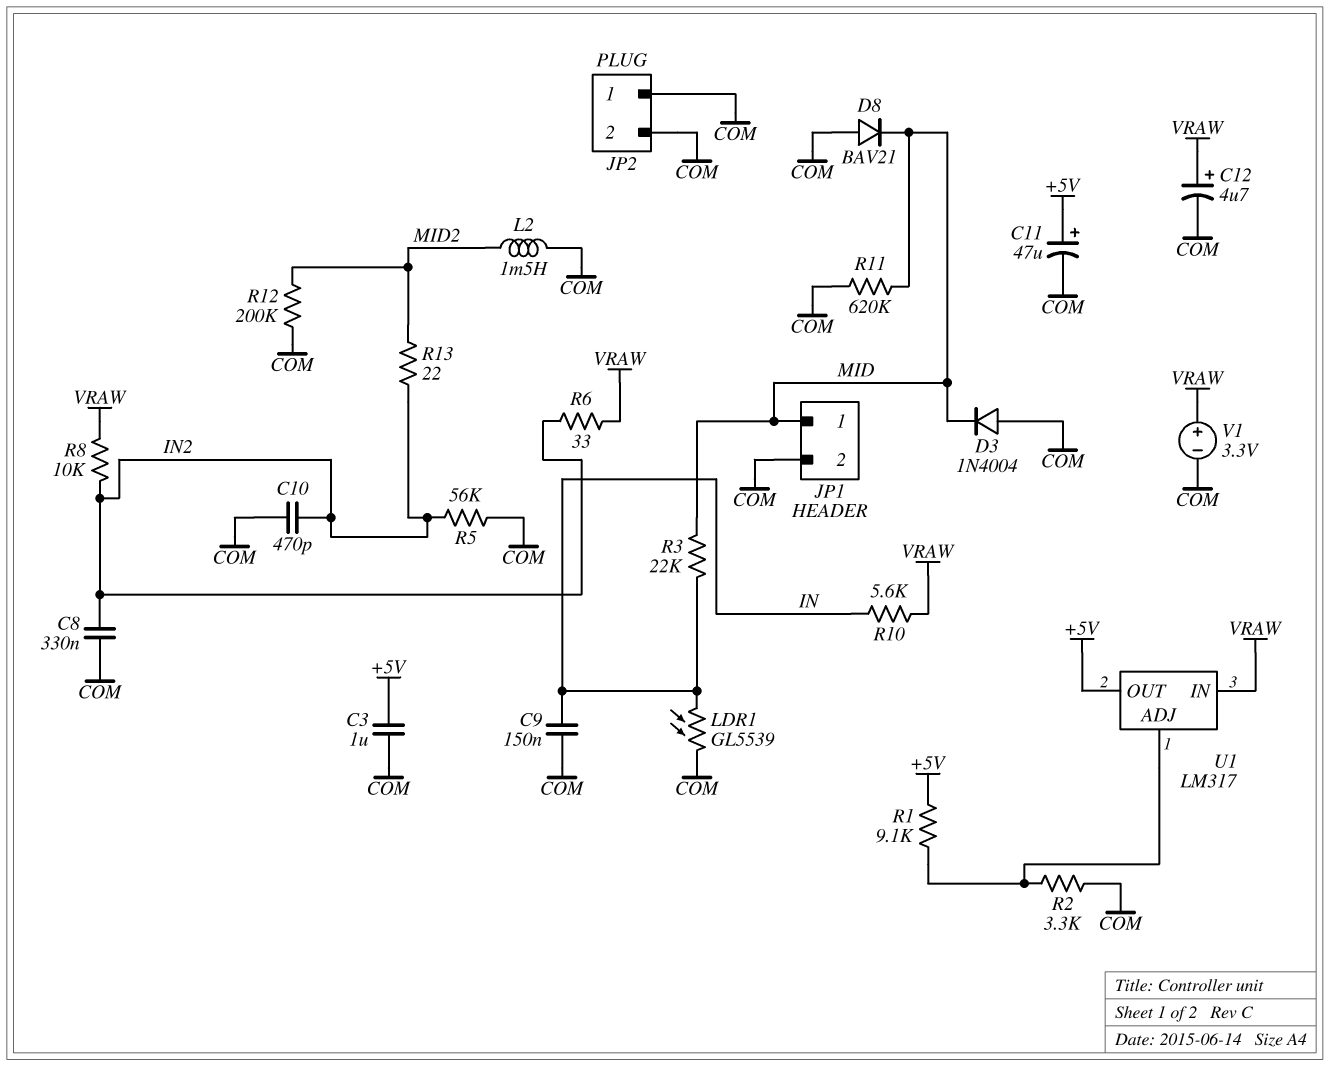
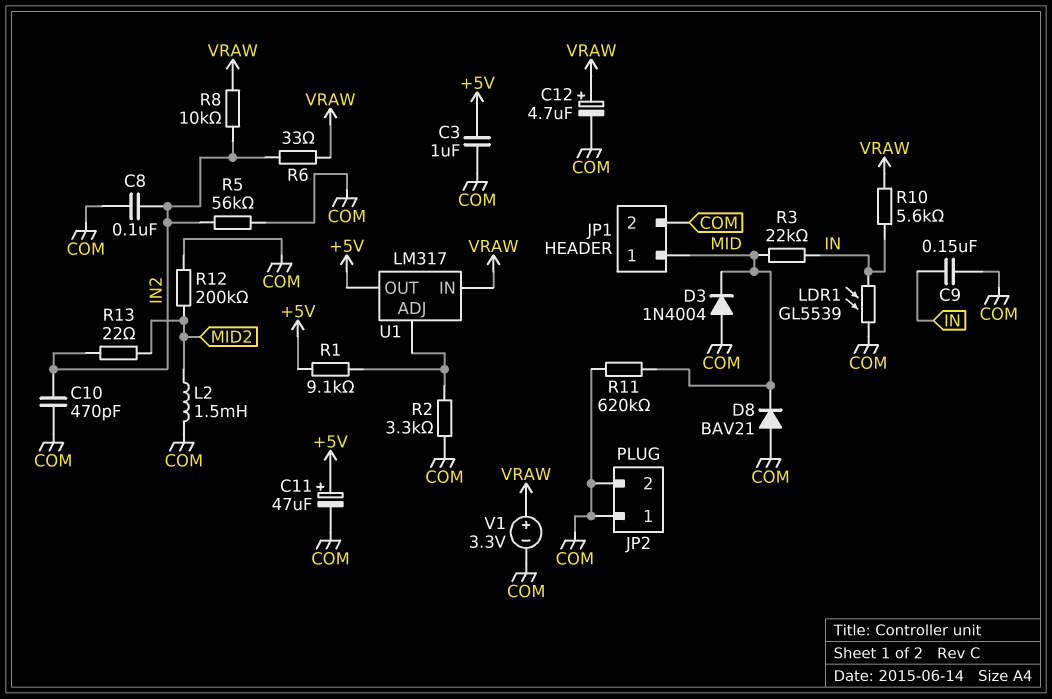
C8: 330nF (COM, IN2) -> 100nF (COM, IN2)

